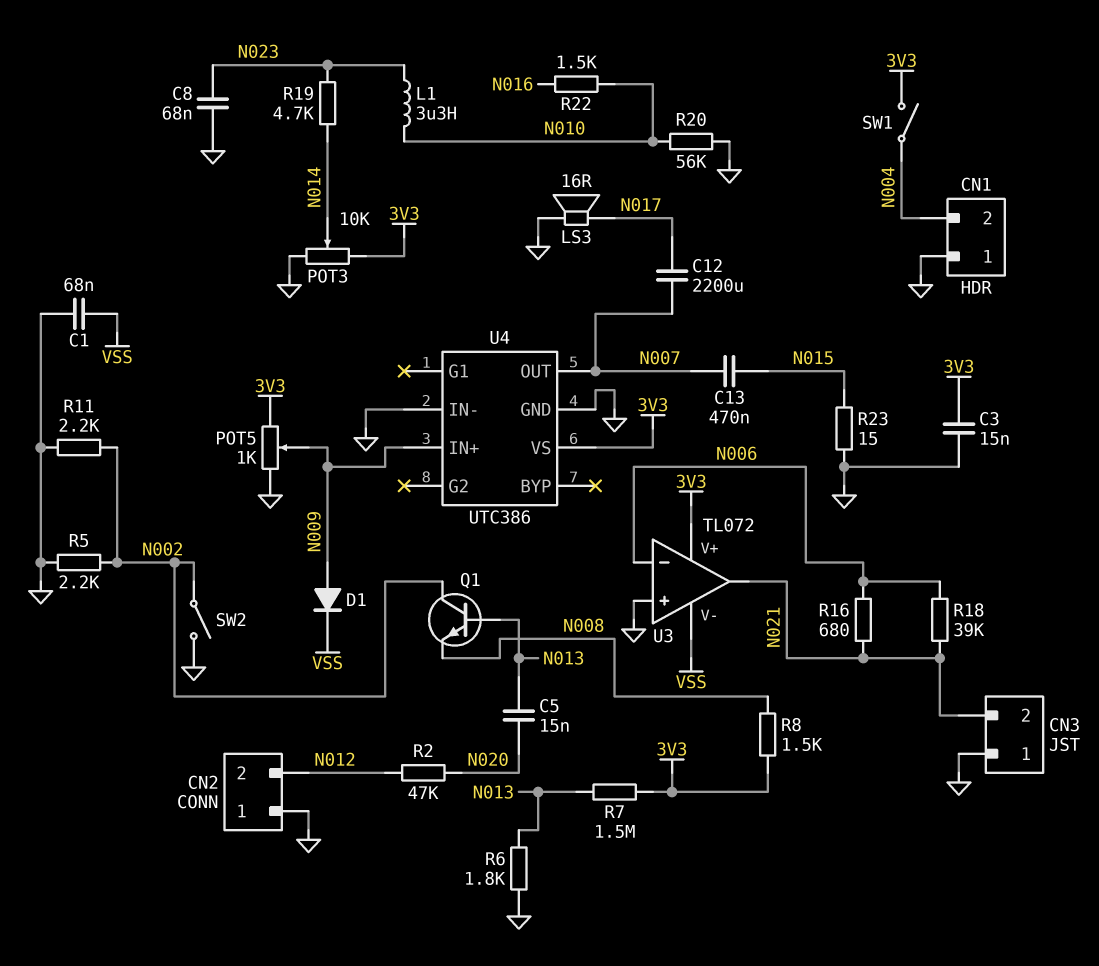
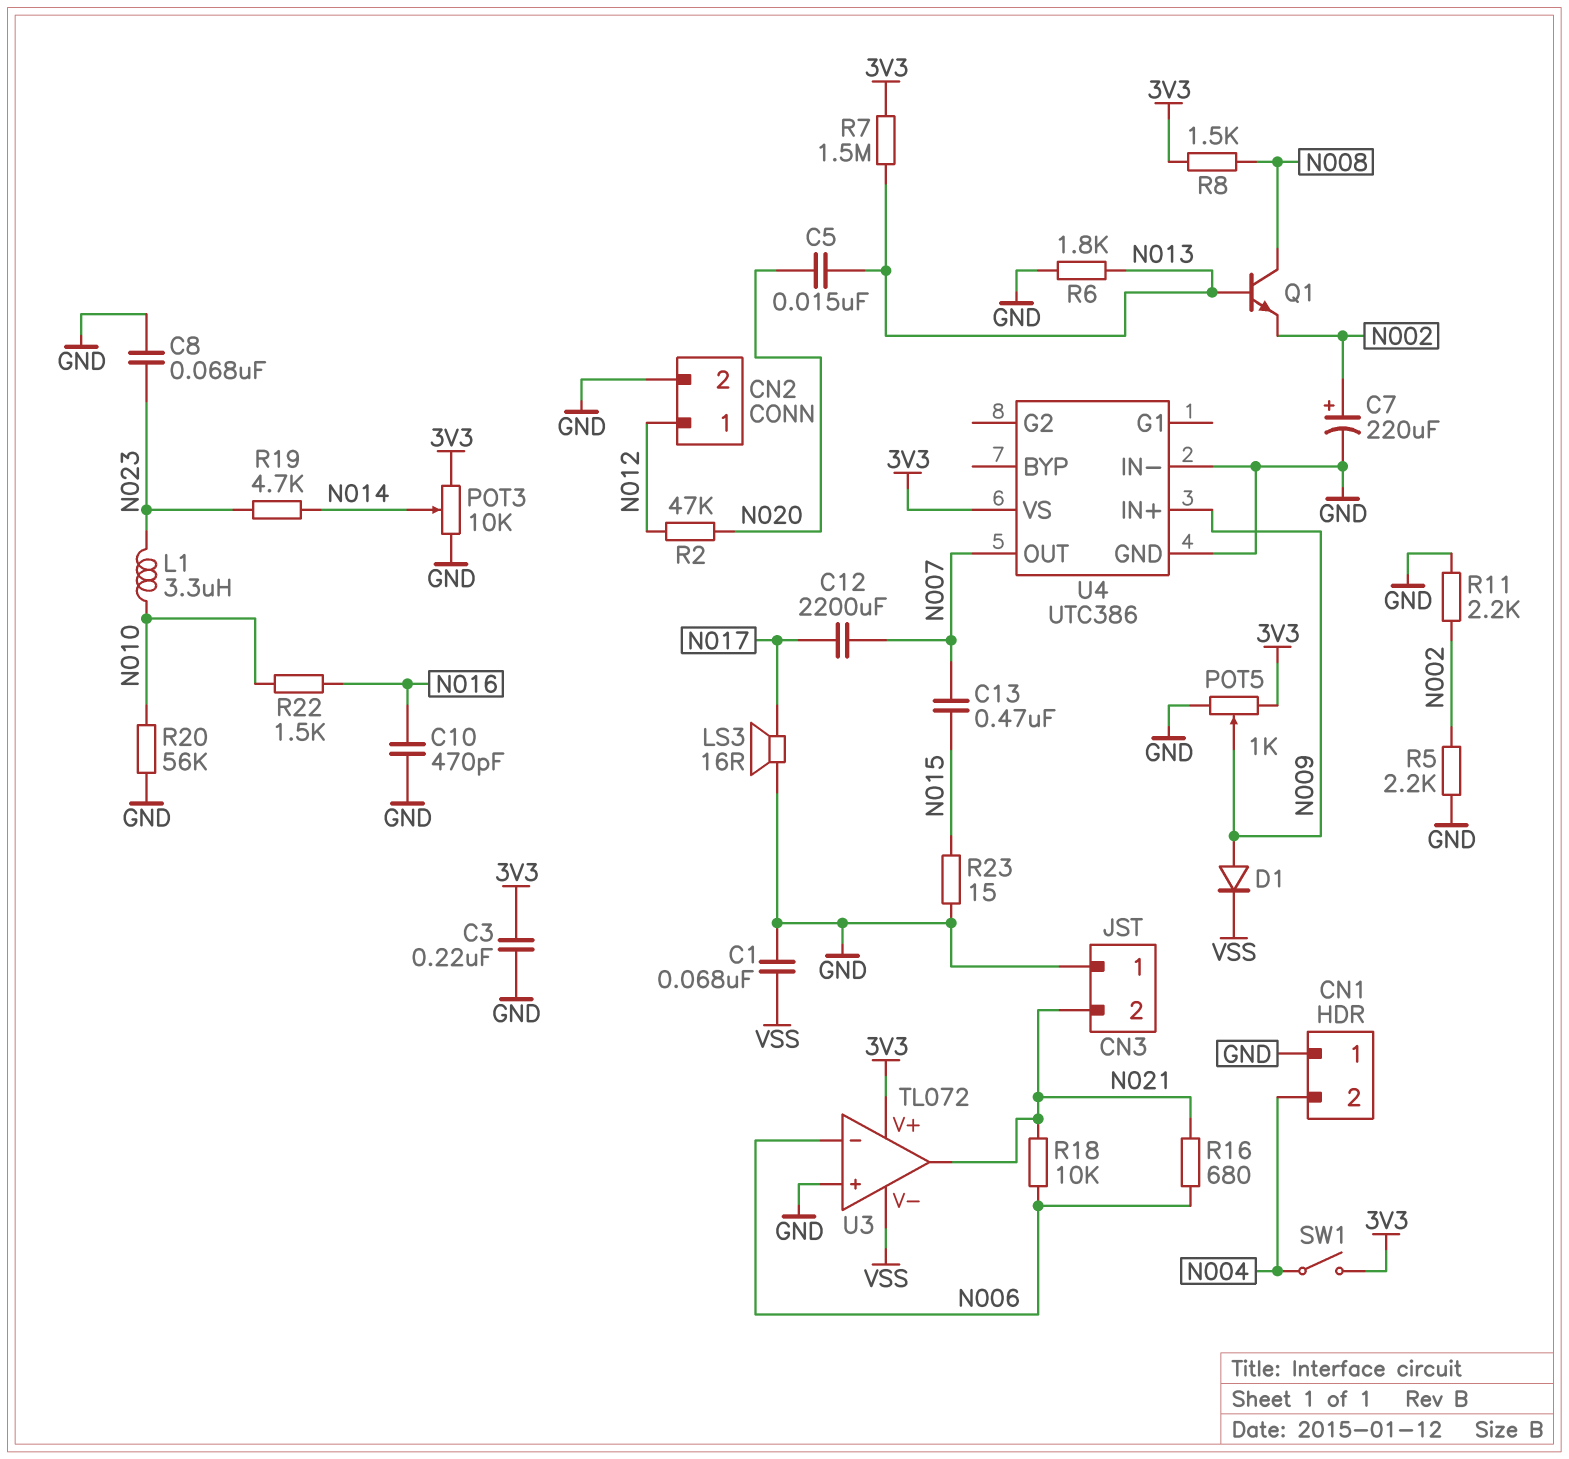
C3: 15nF (3V3, GND) -> 220nF (3V3, GND)
C7: none -> 220uF (plus N002, minus GND)
C10: none -> 470pF (GND, N016)
CN2 pin 1: GND -> N012
CN2 pin 2: N012 -> GND
Q1: NPN (B N013, C N002, E N008) -> NPN (B N013, C N008, E N002)
R18: 39k (N006, N021) -> 10k (N006, N021)
SW2: switch (GND, N002) -> none

